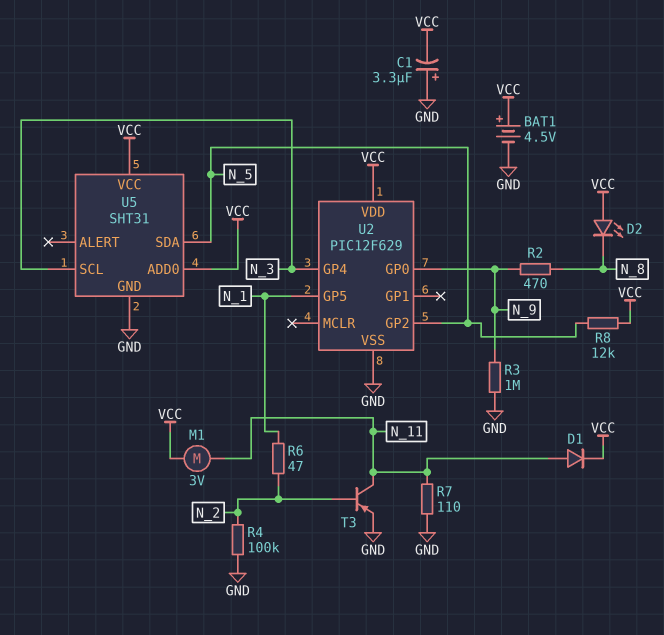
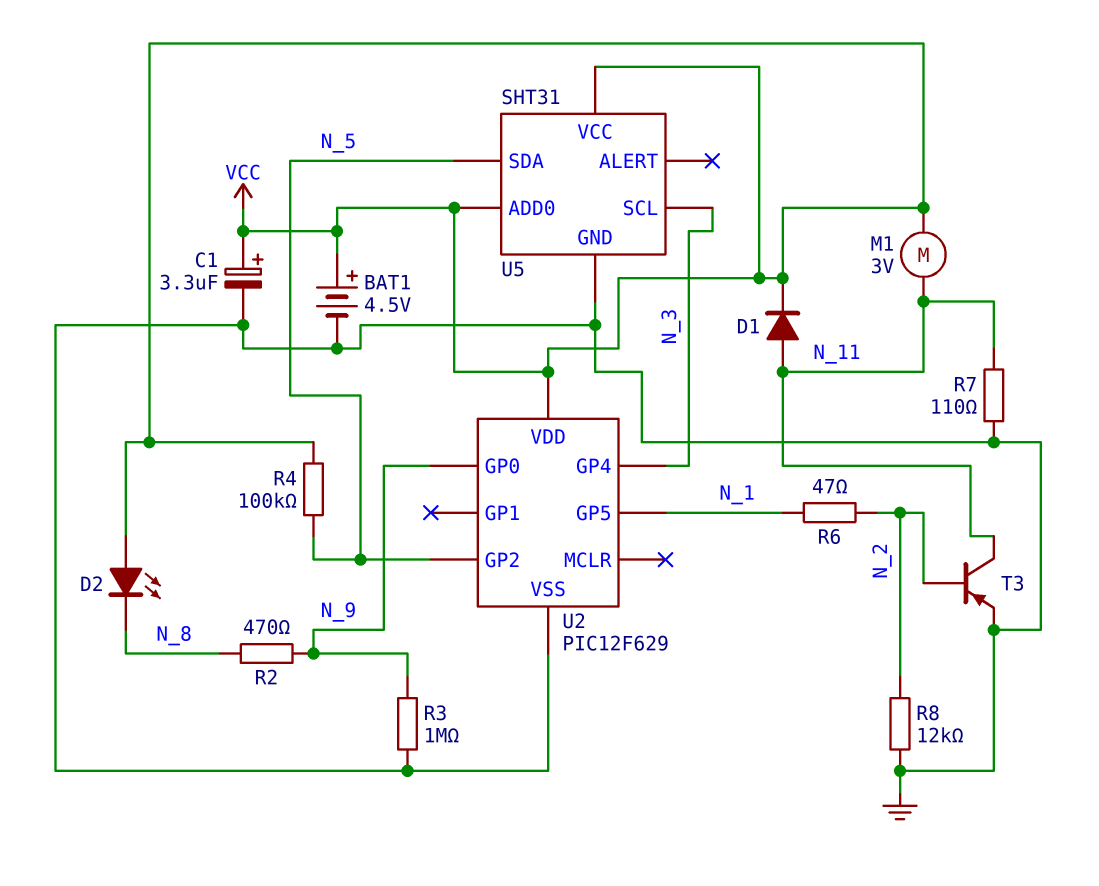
C1: 3.3uF (plus GND, minus VCC) -> 3.3uF (plus VCC, minus GND)
R4: 100k (GND, N_2) -> 100k (N_5, VCC)
R8: 12k (N_5, VCC) -> 12k (GND, N_2)

